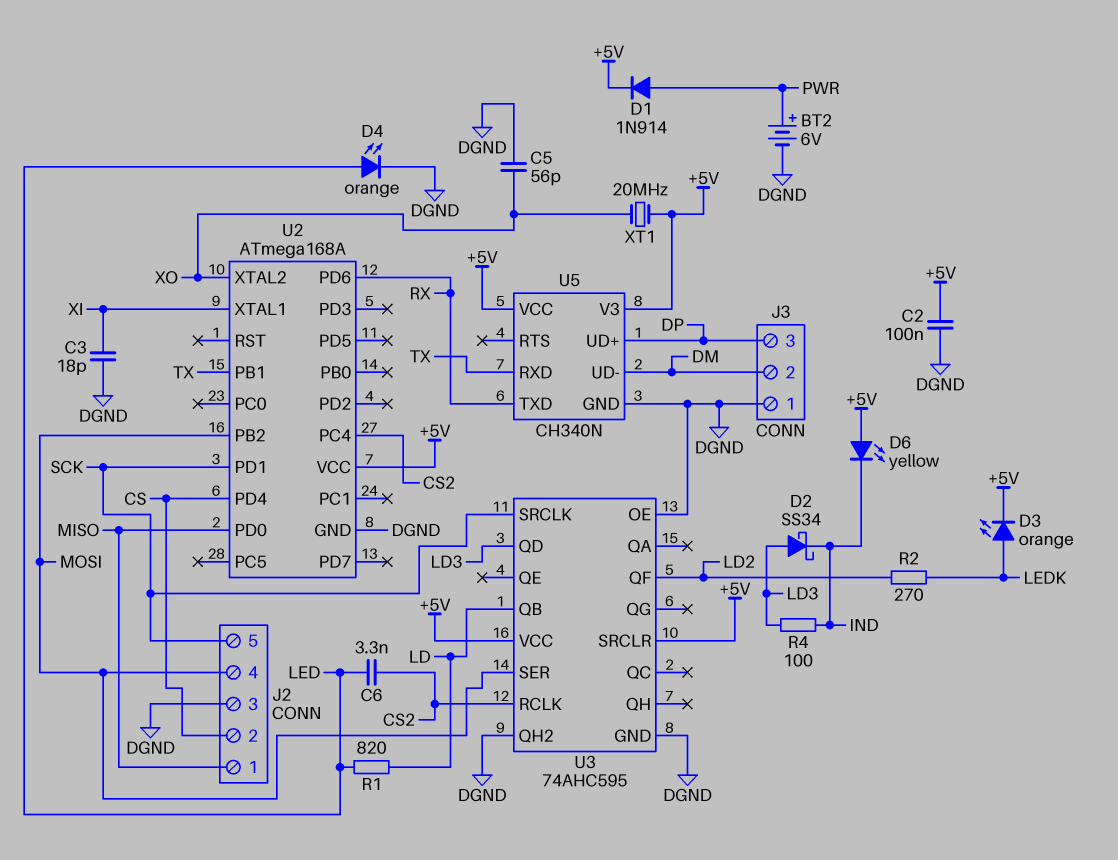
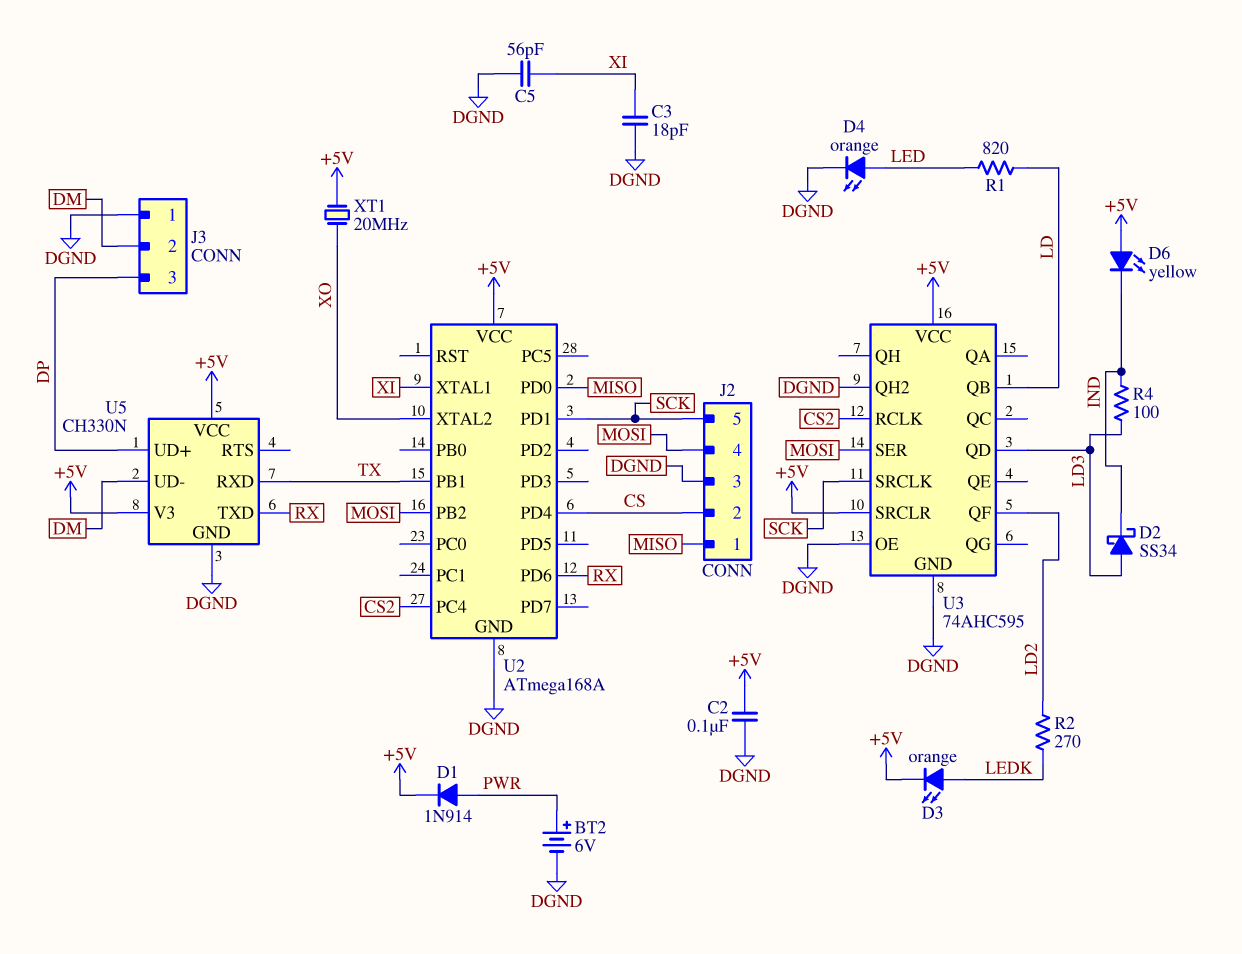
C5: 56pF (DGND, XO) -> 56pF (DGND, XI)
C6: 3.3nF (CS2, LED) -> none
U5: CH340N -> CH330N

